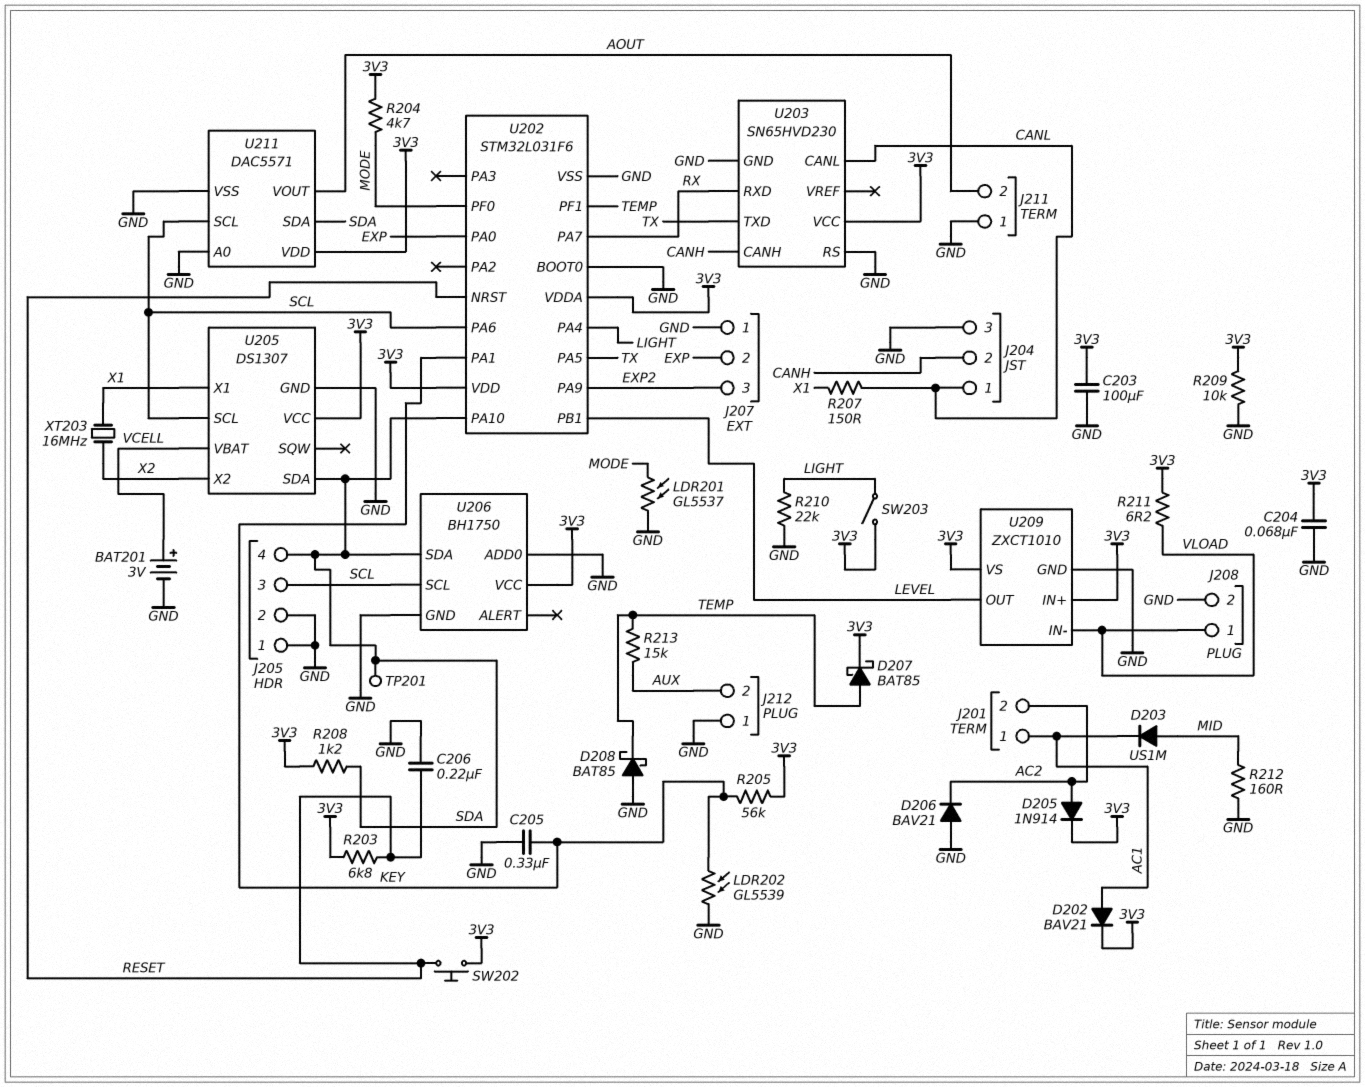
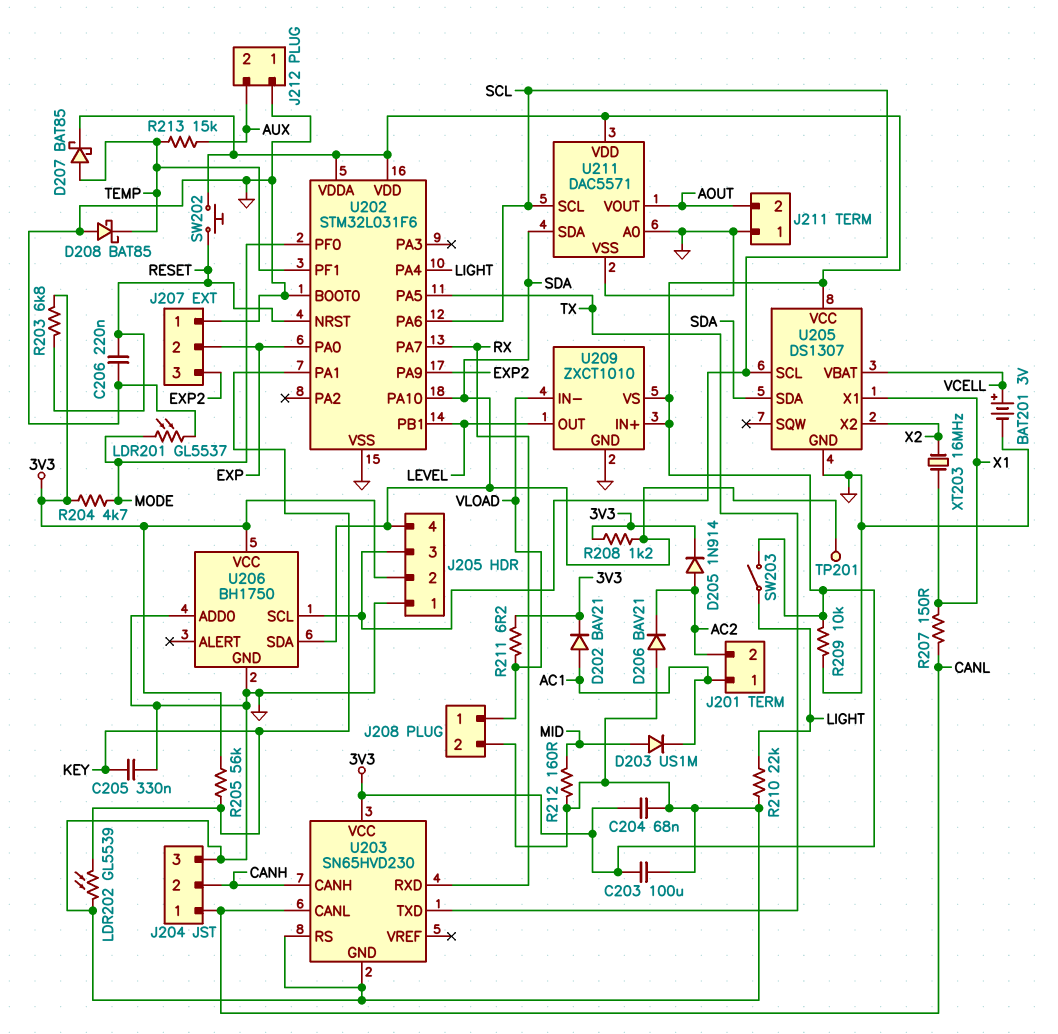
J205 pin 2: GND -> 3V3

